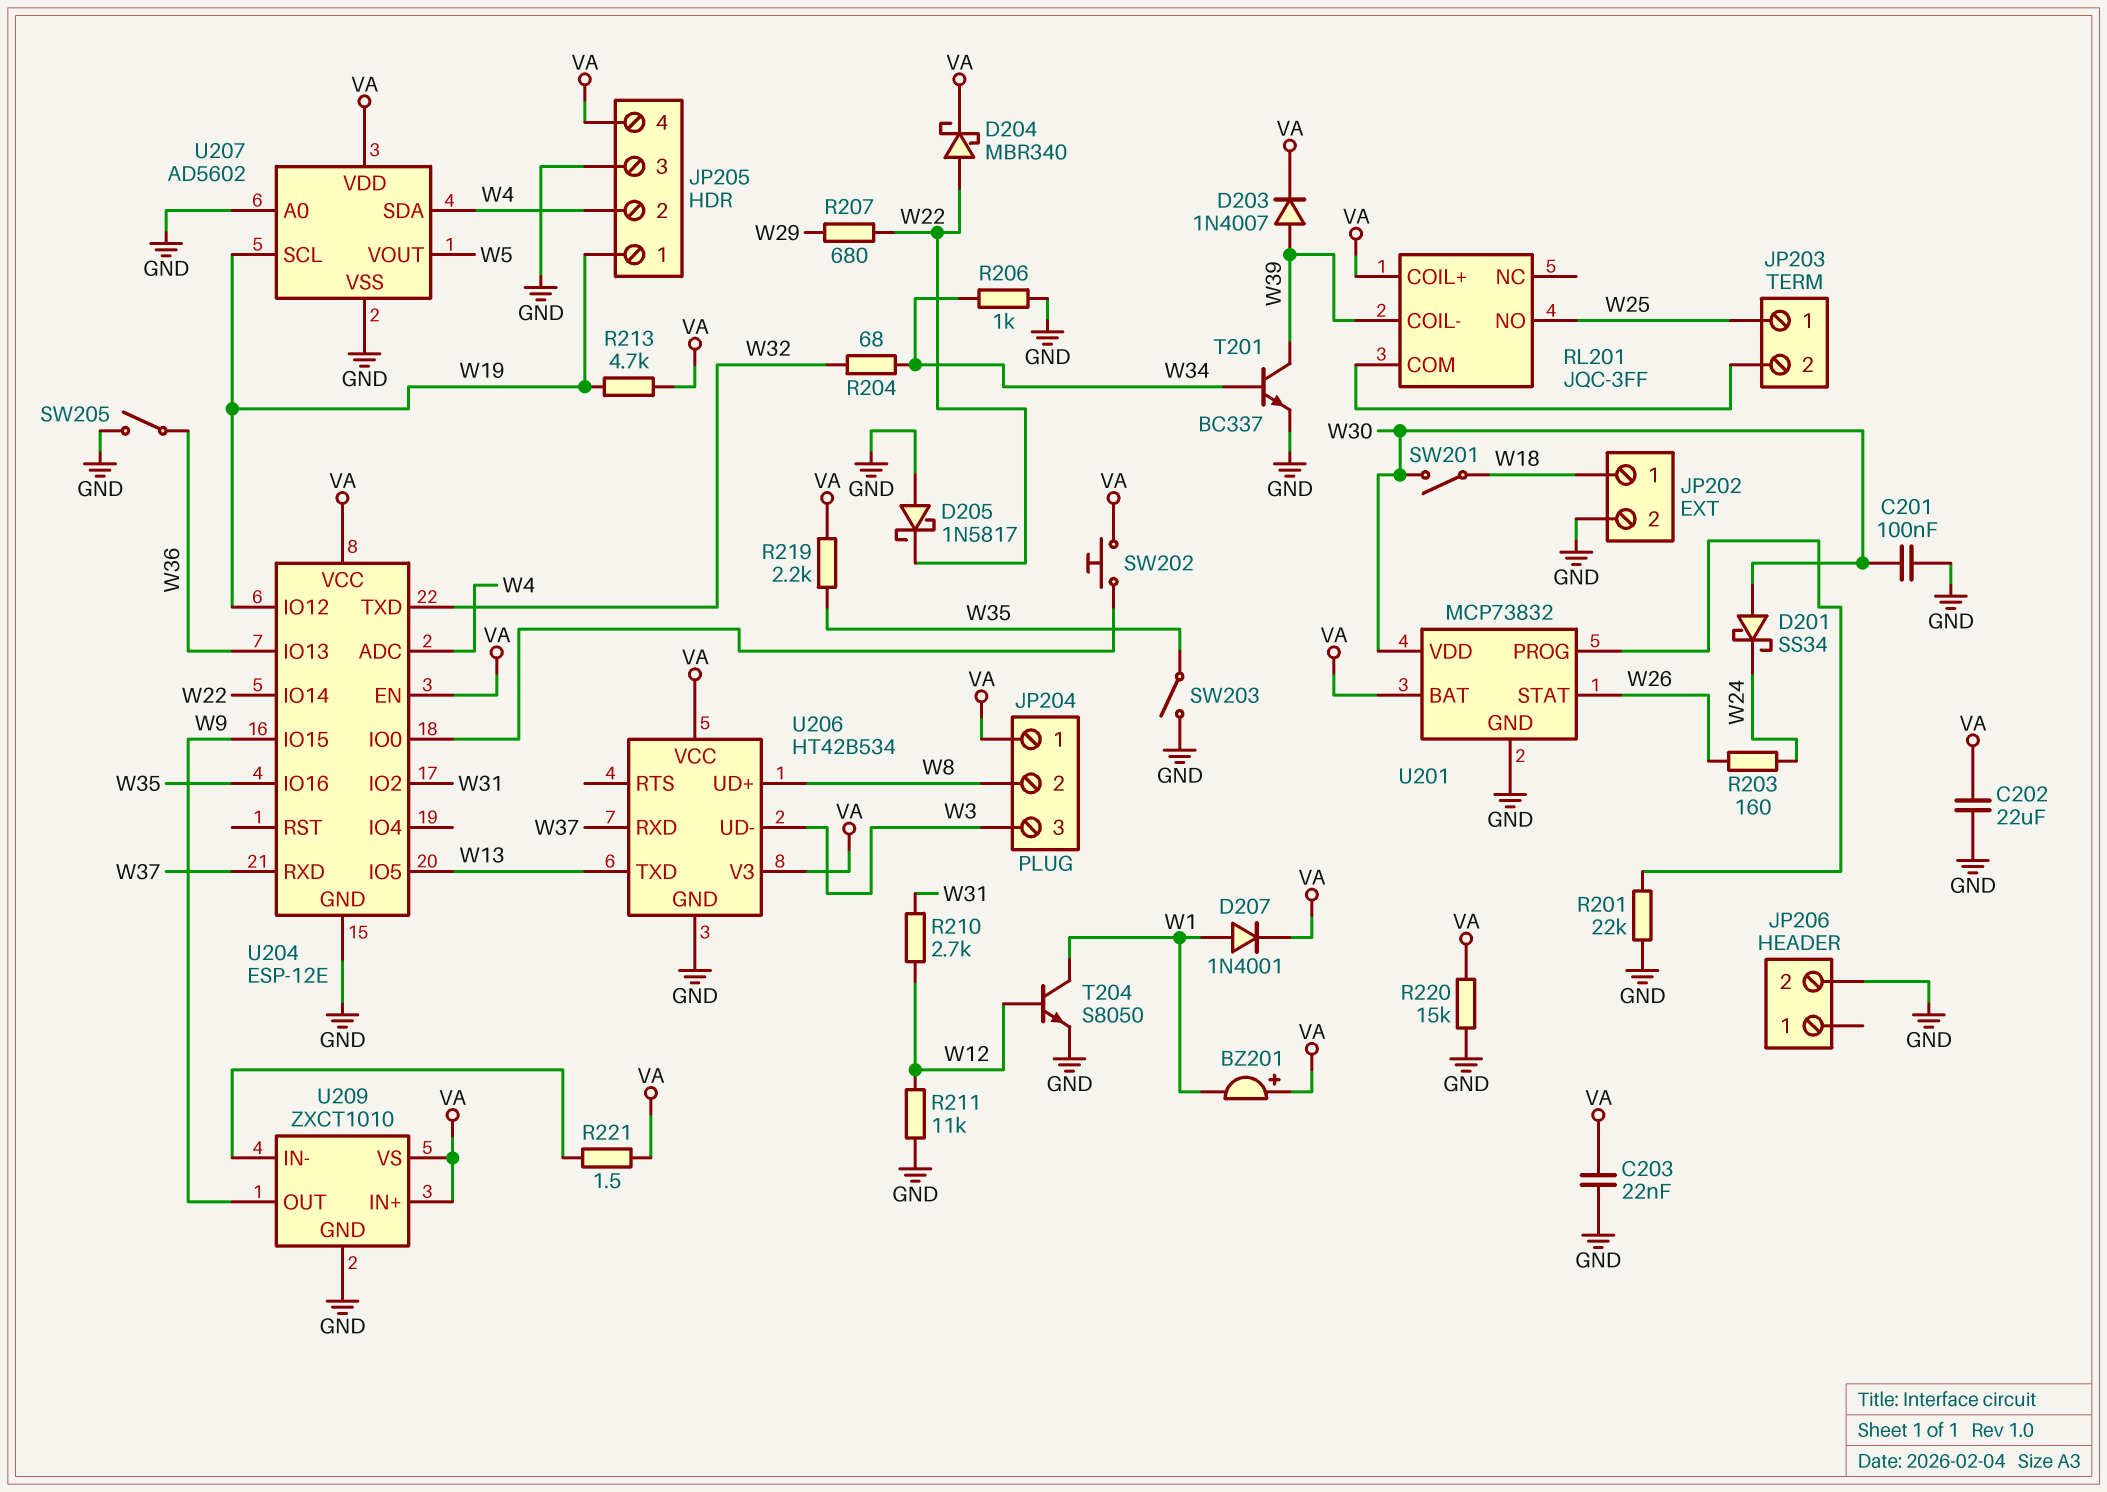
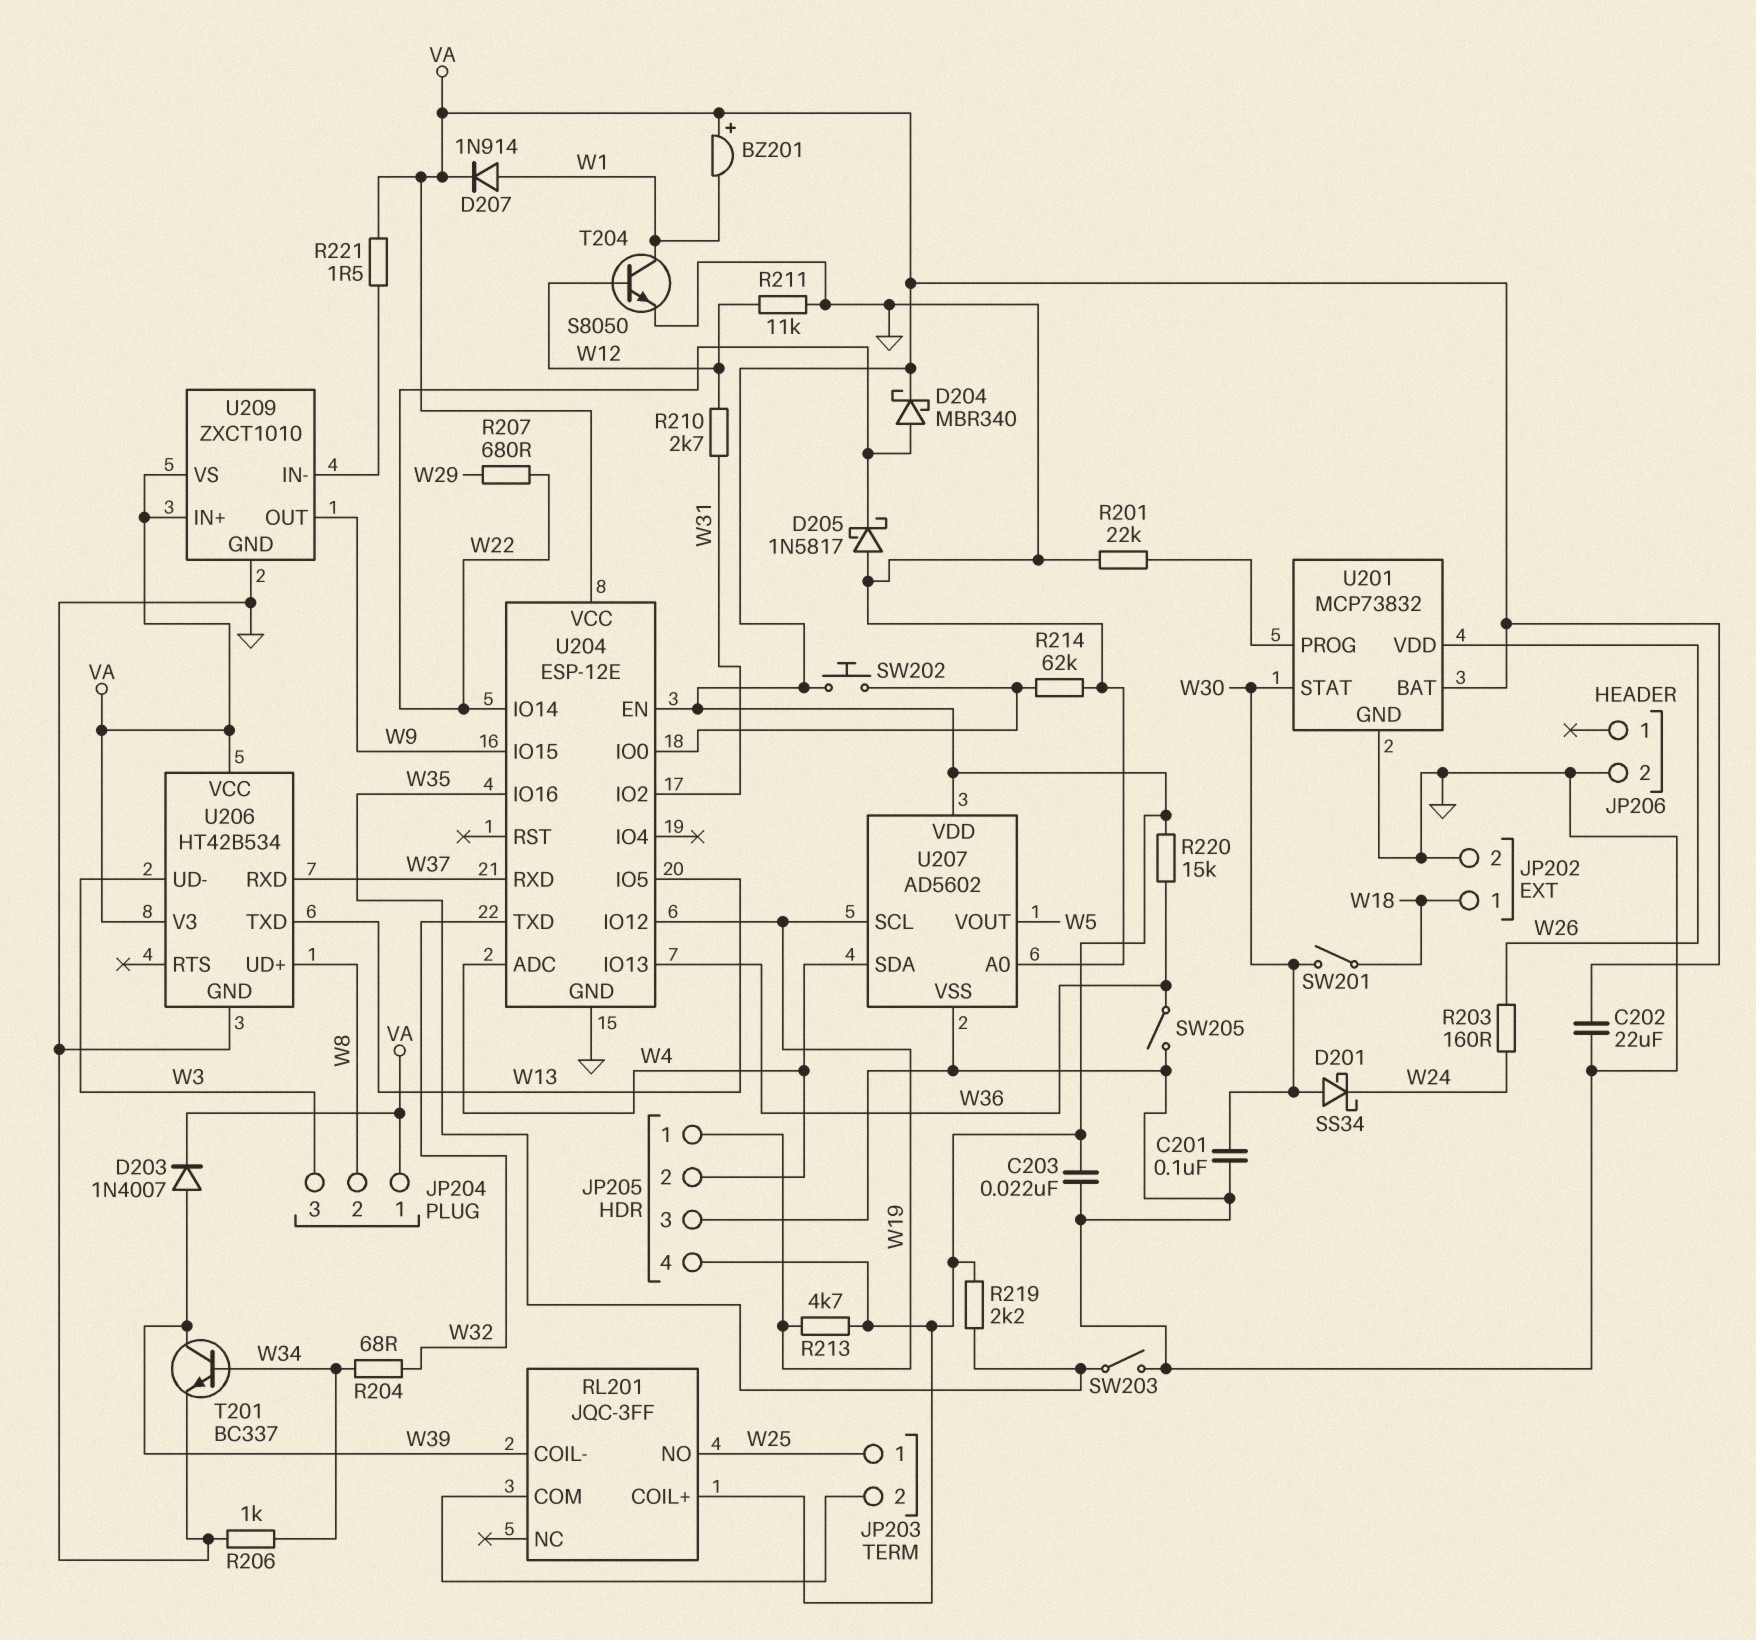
D207: diode 1N4001 (A W1, K VA) -> diode 1N914 (A W1, K VA)
R214: none -> 62k (GND, U204/IO0)
R220: 15k (GND, VA) -> 15k (VA, W36)
U201 pin STAT: W26 -> W30
U201 pin VDD: W30 -> W26

